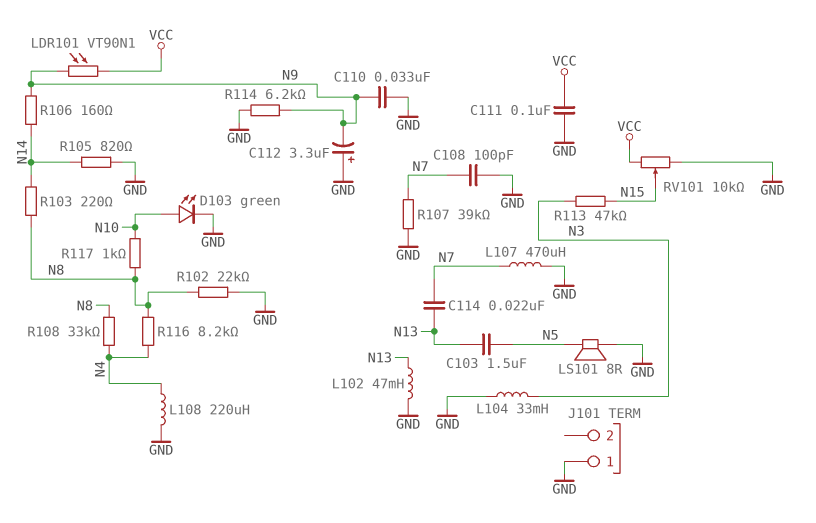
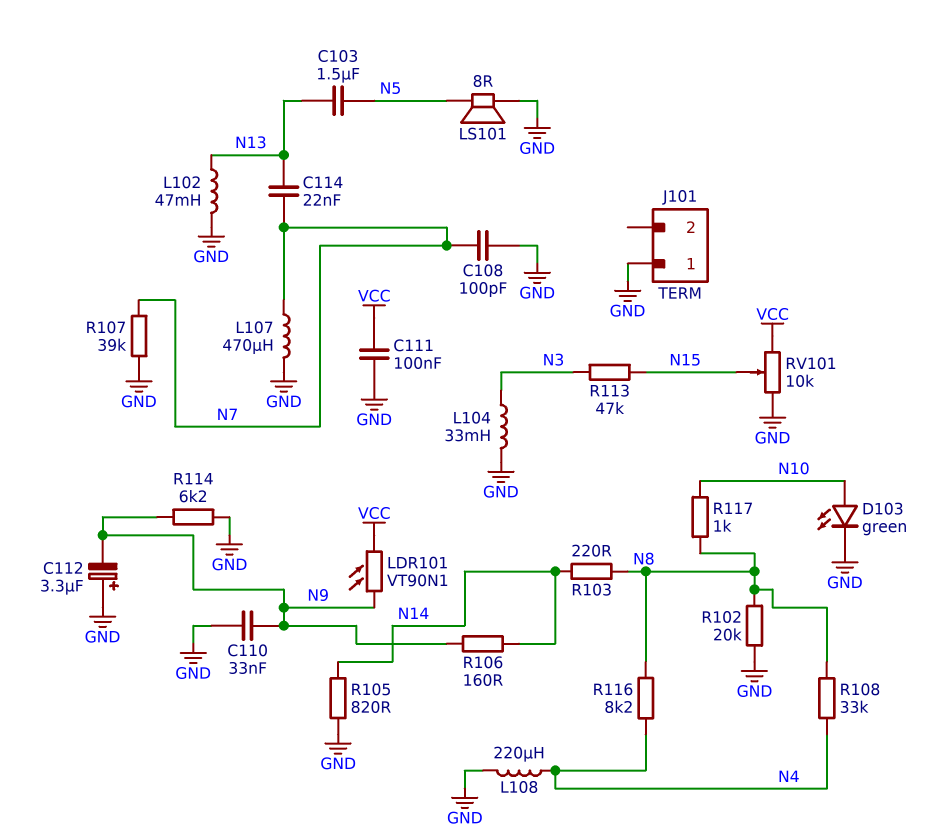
R102: 22k (GND, N8) -> 20k (GND, N8)

